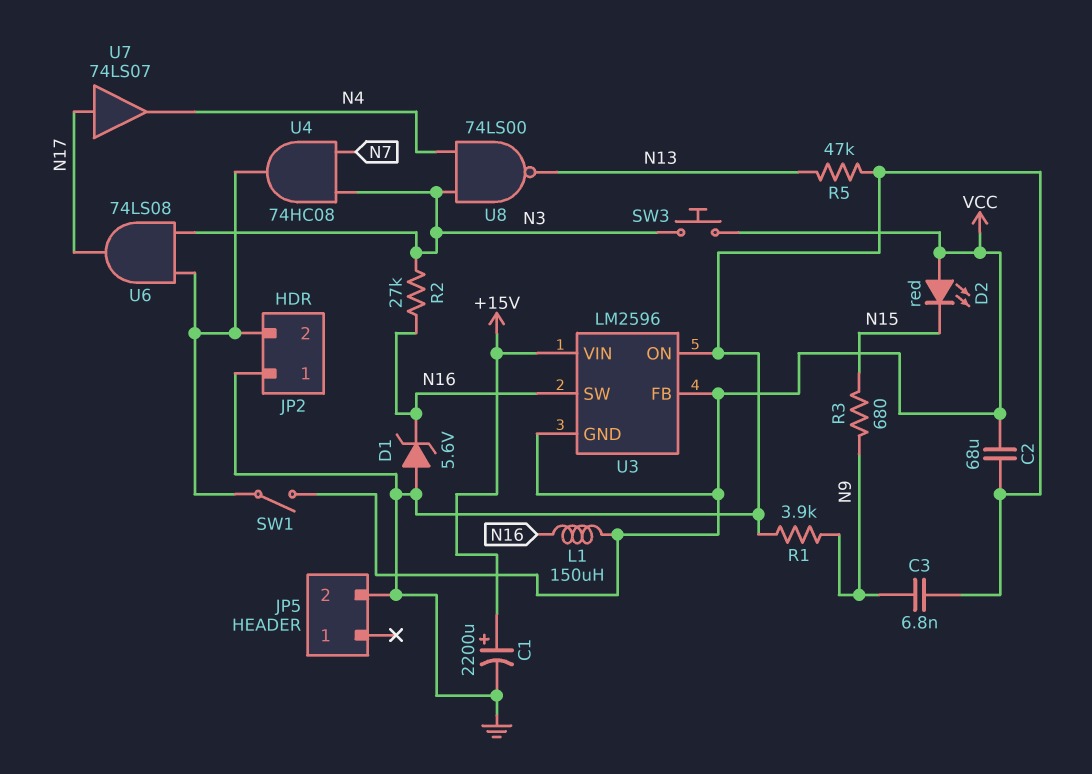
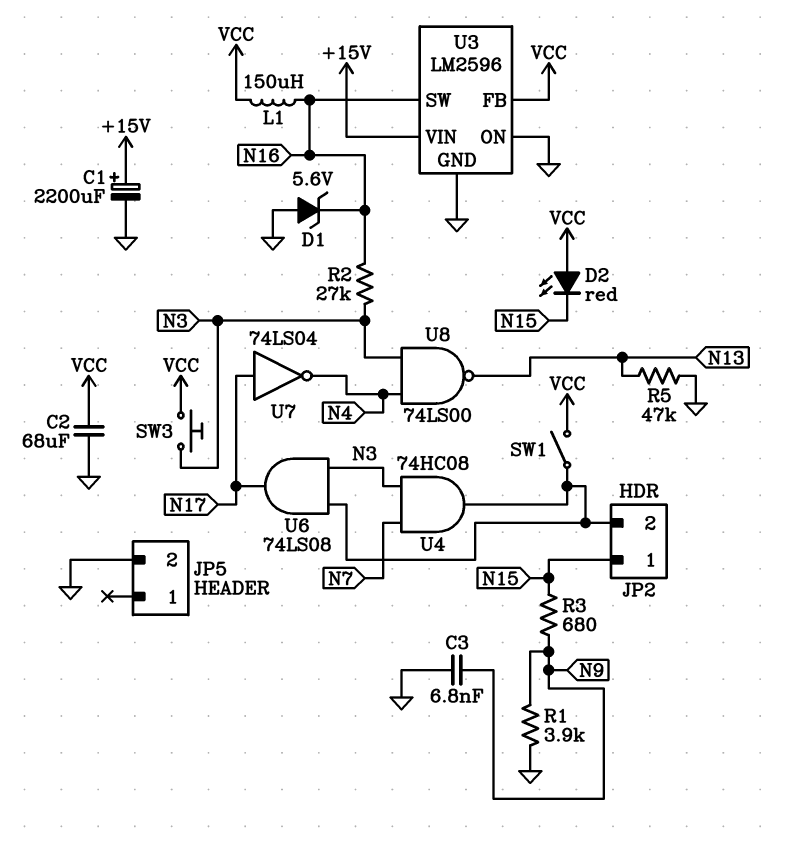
JP2 pin 1: GND -> N15
U3 pin GND: VCC -> GND
U7: buffer 74LS07 (in N17, out N4) -> NOT 74LS04 (in N17, out N4)

